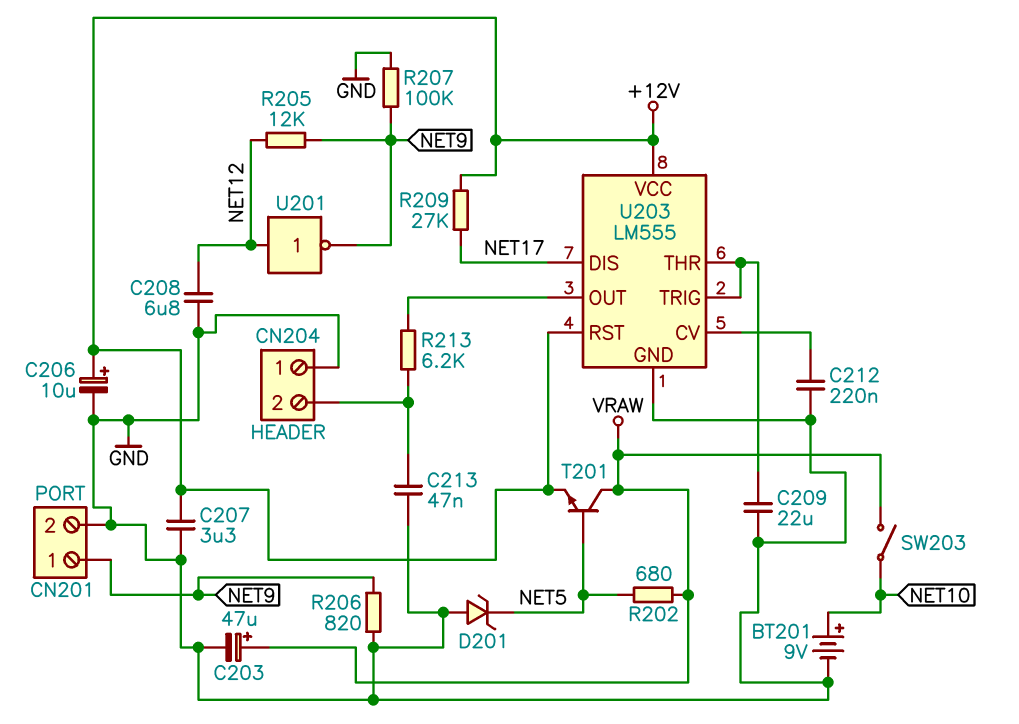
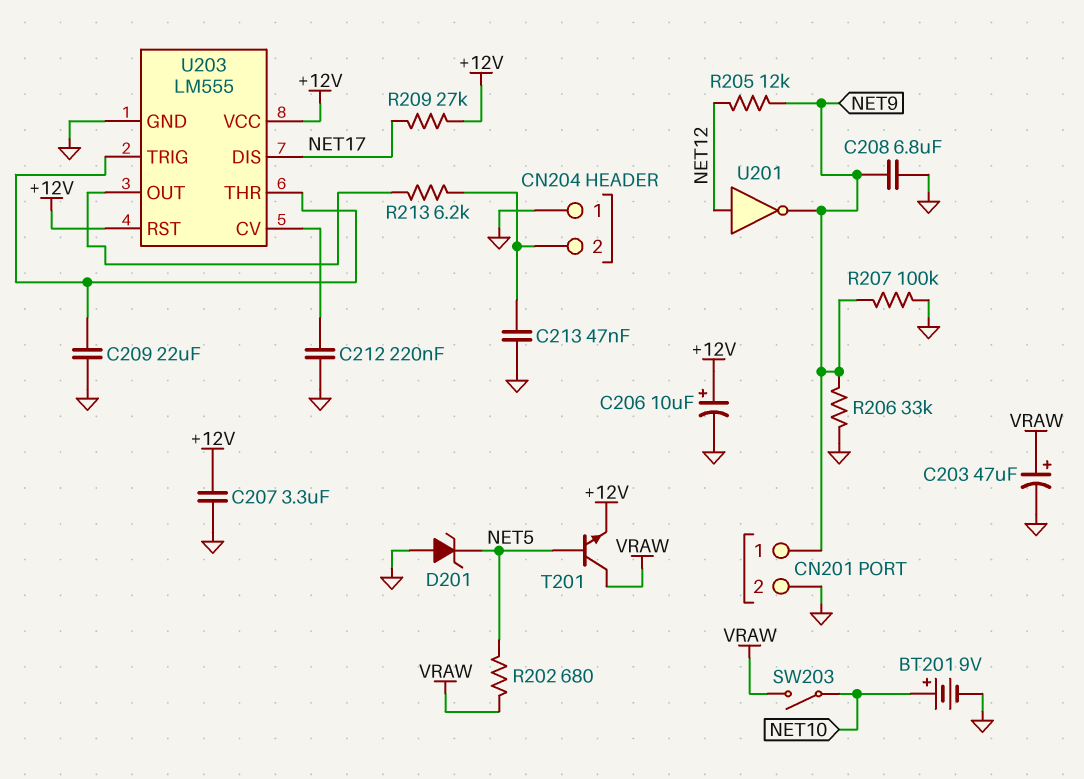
C208: 6.8uF (GND, NET12) -> 6.8uF (GND, NET9)
R206: 820 (GND, NET9) -> 33k (GND, NET9)

